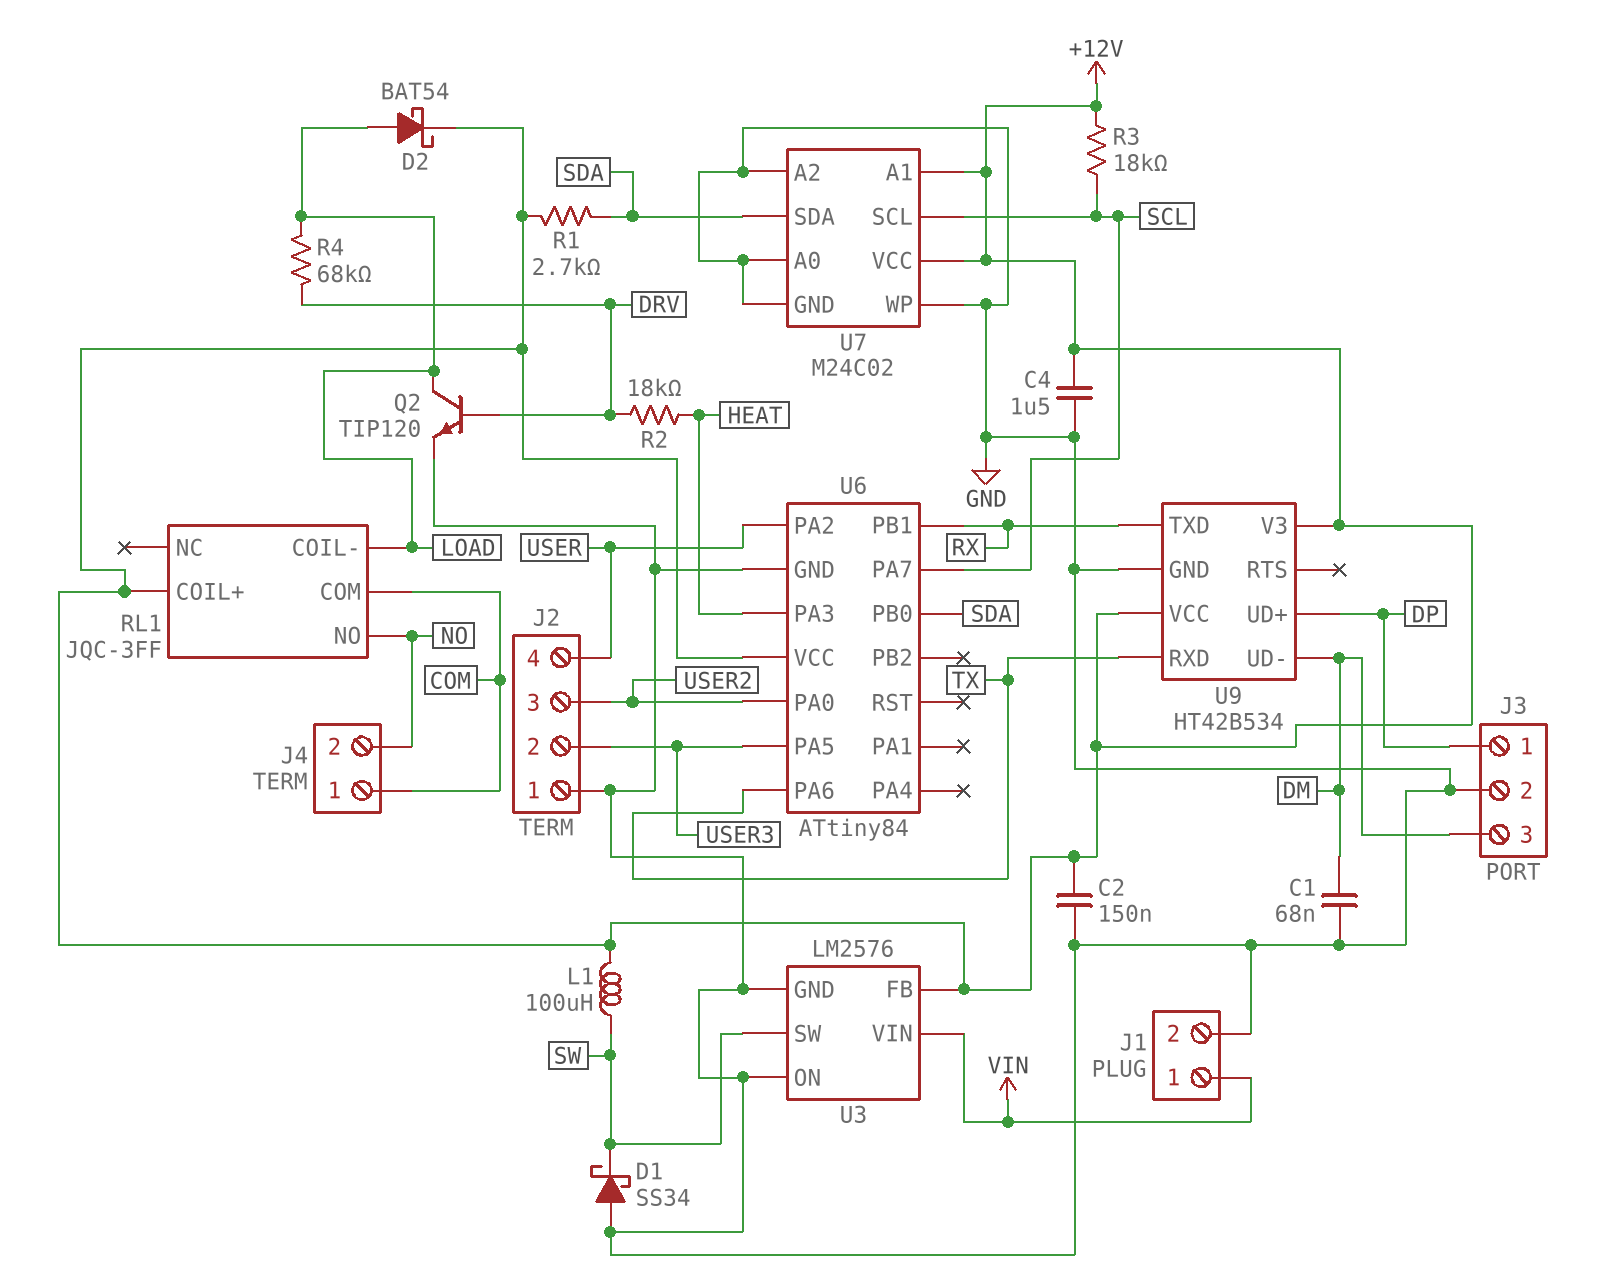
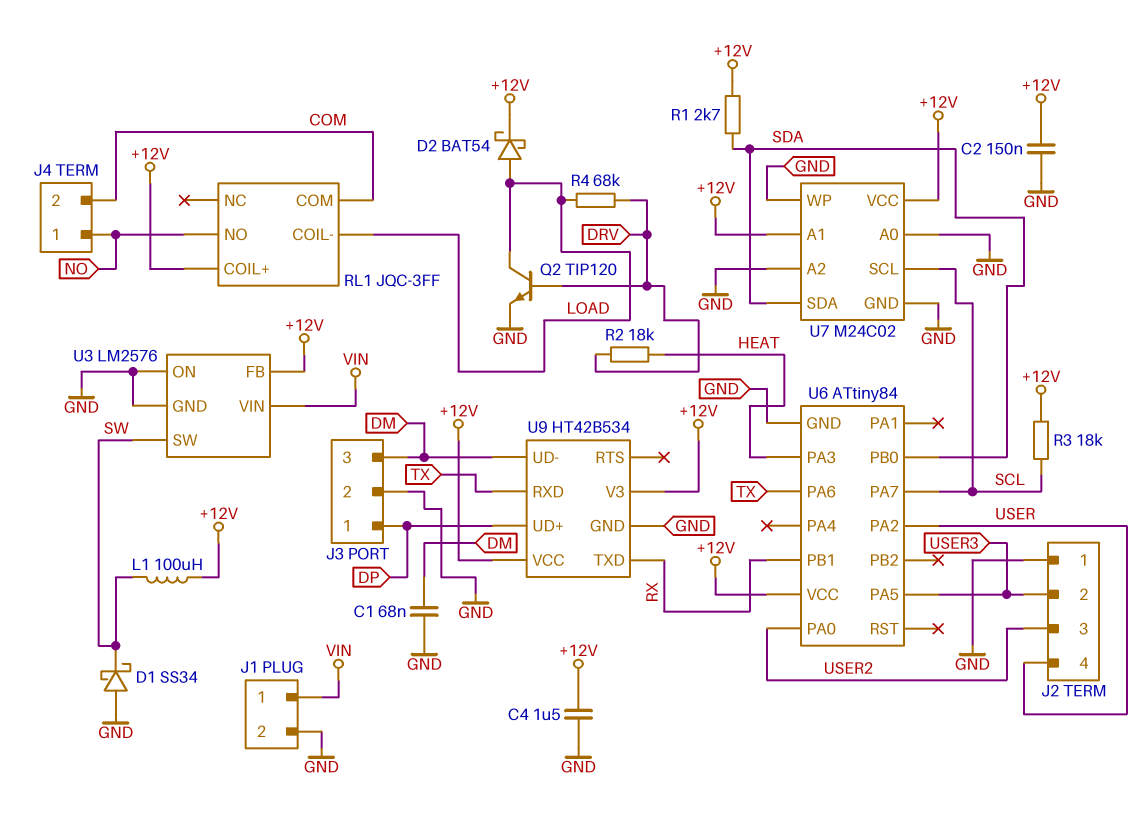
J4 pin 1: COM -> NO
J4 pin 2: NO -> COM

